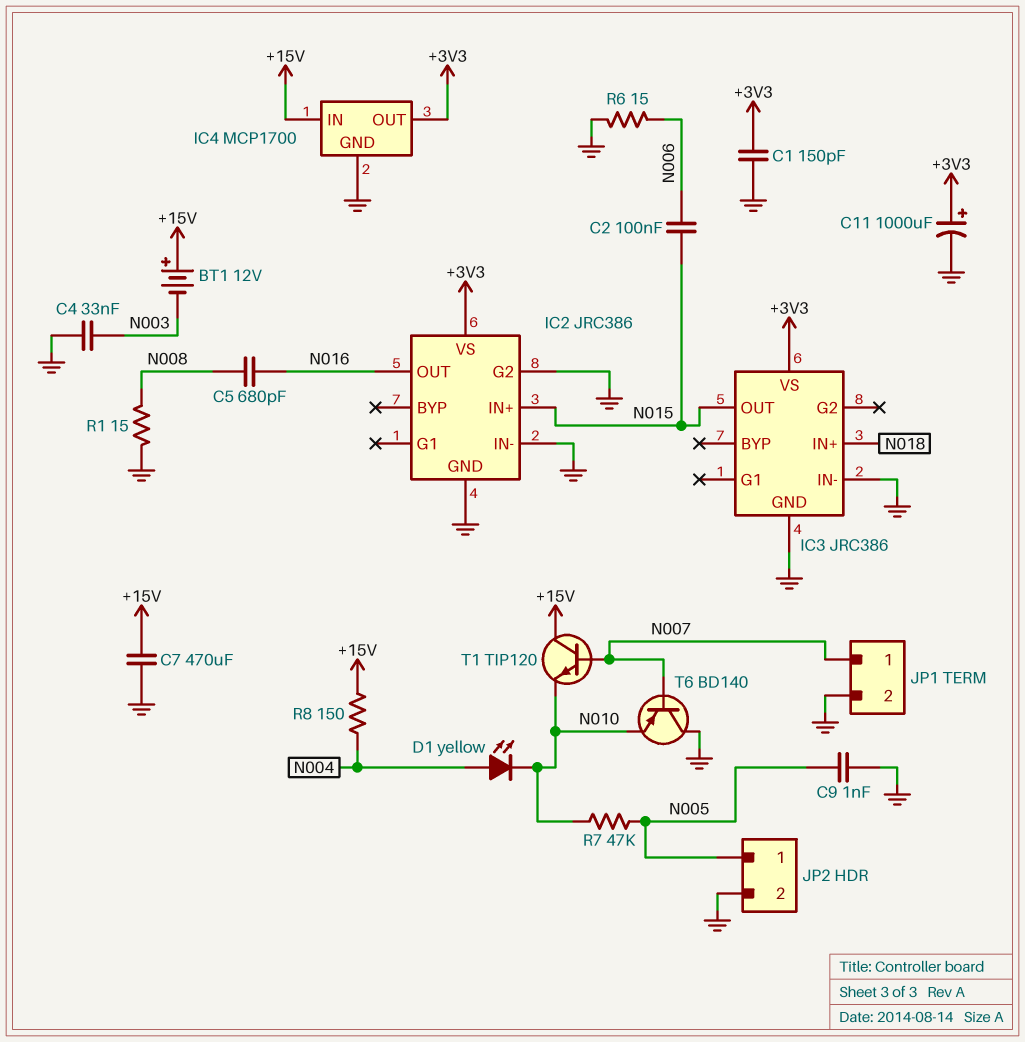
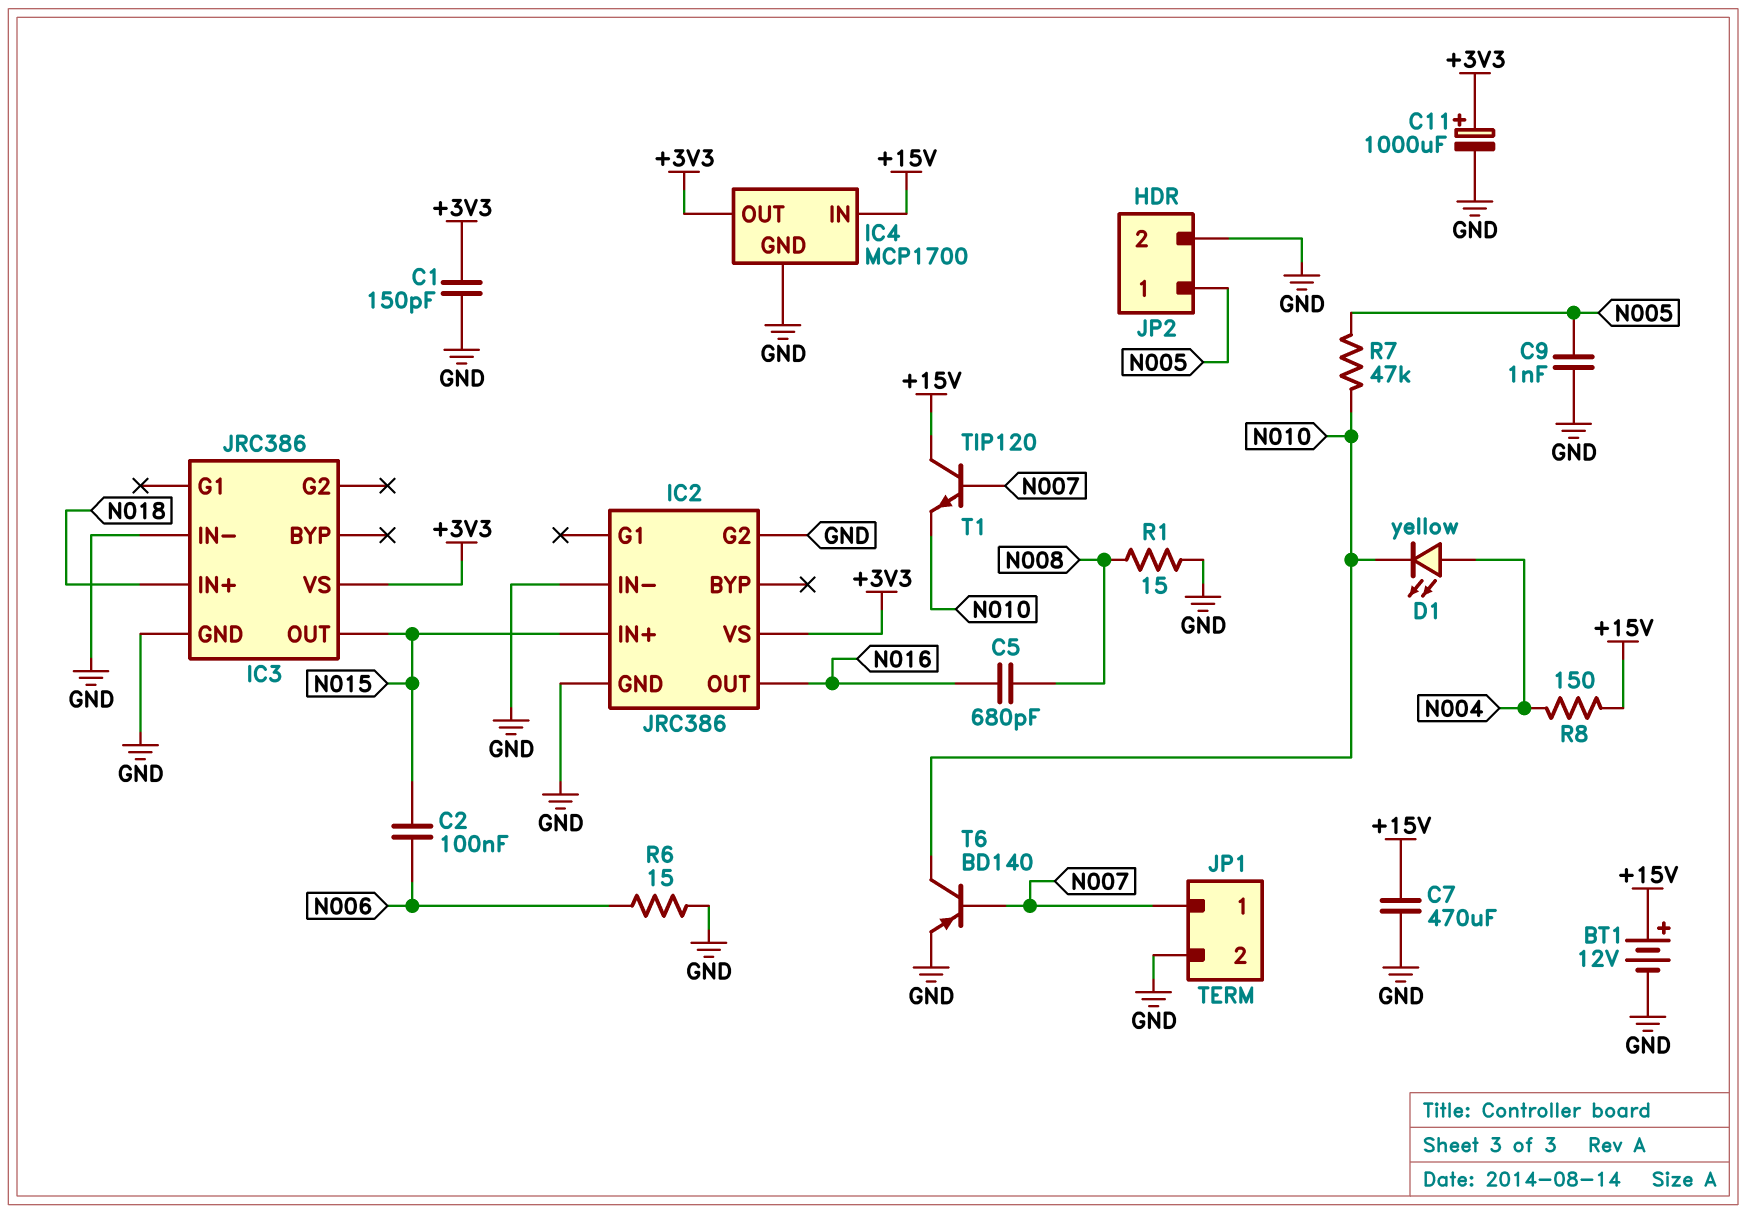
BT1: 12V (plus +15V, minus N003) -> 12V (plus +15V, minus GND)
C4: 33nF (GND, N003) -> none
T6: PNP BD140 (B N007, C GND, E N010) -> PNP BD140 (B N007, C N010, E GND)

